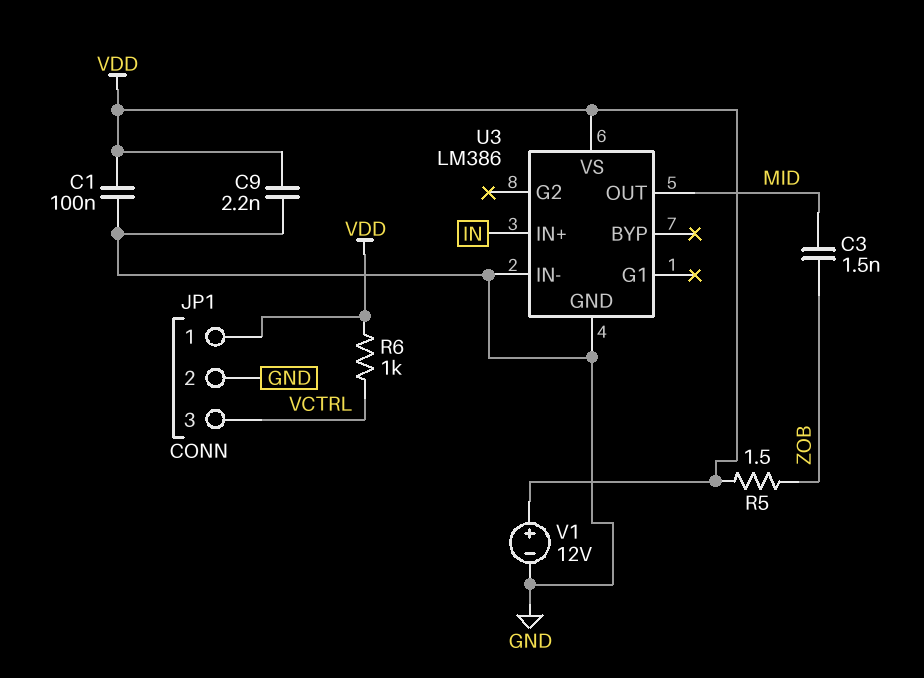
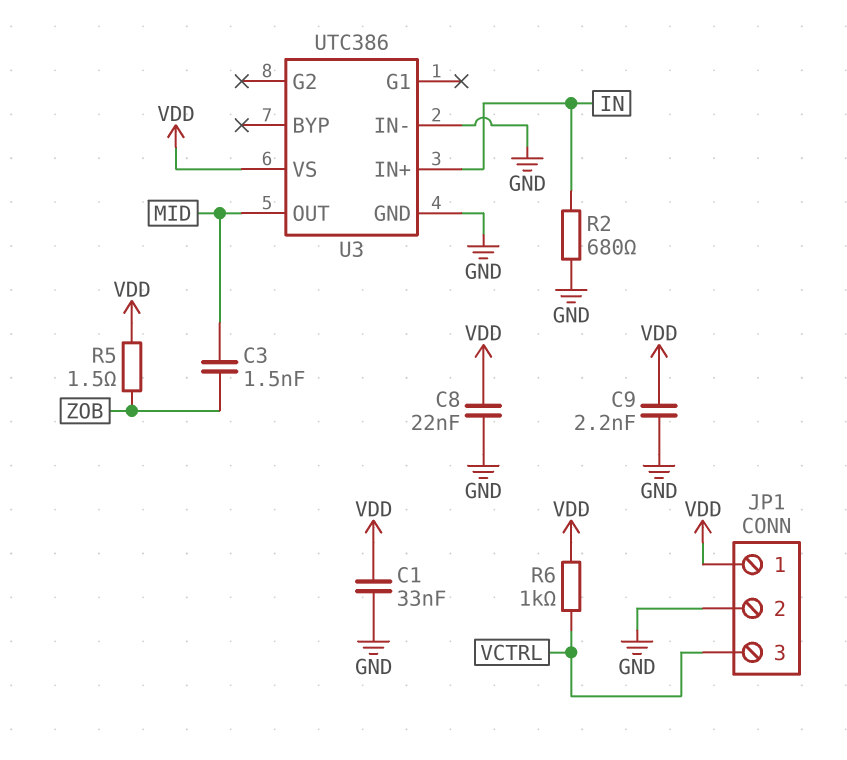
C1: 100nF (GND, VDD) -> 33nF (GND, VDD)
C8: none -> 22nF (GND, VDD)
R2: none -> 680 (GND, IN)
U3: LM386 -> UTC386
V1: 12V (plus VDD, minus GND) -> none

